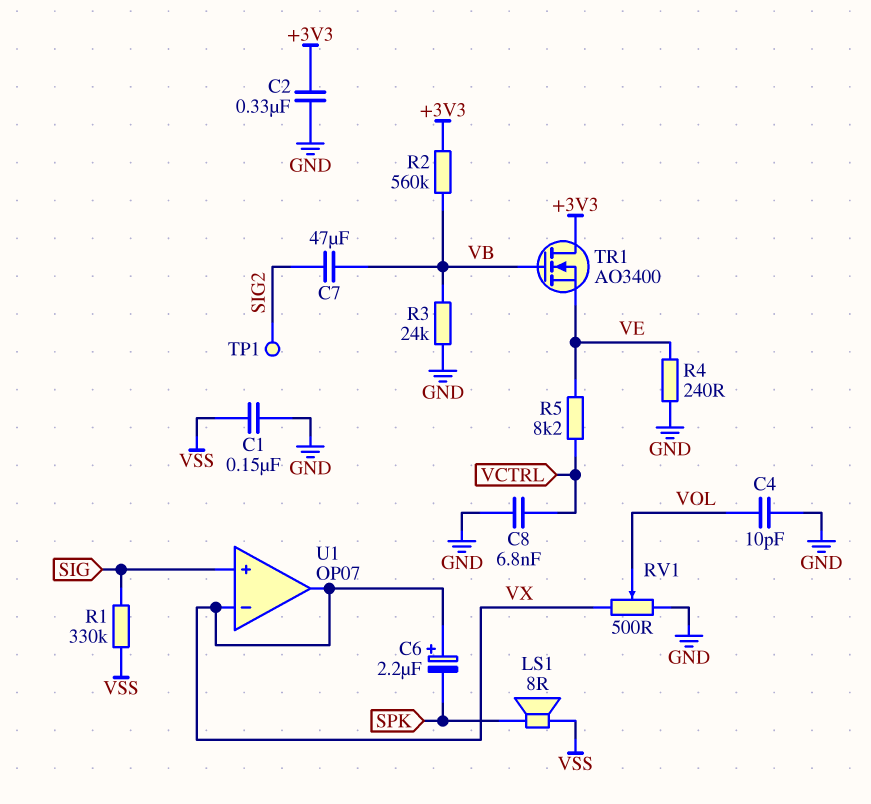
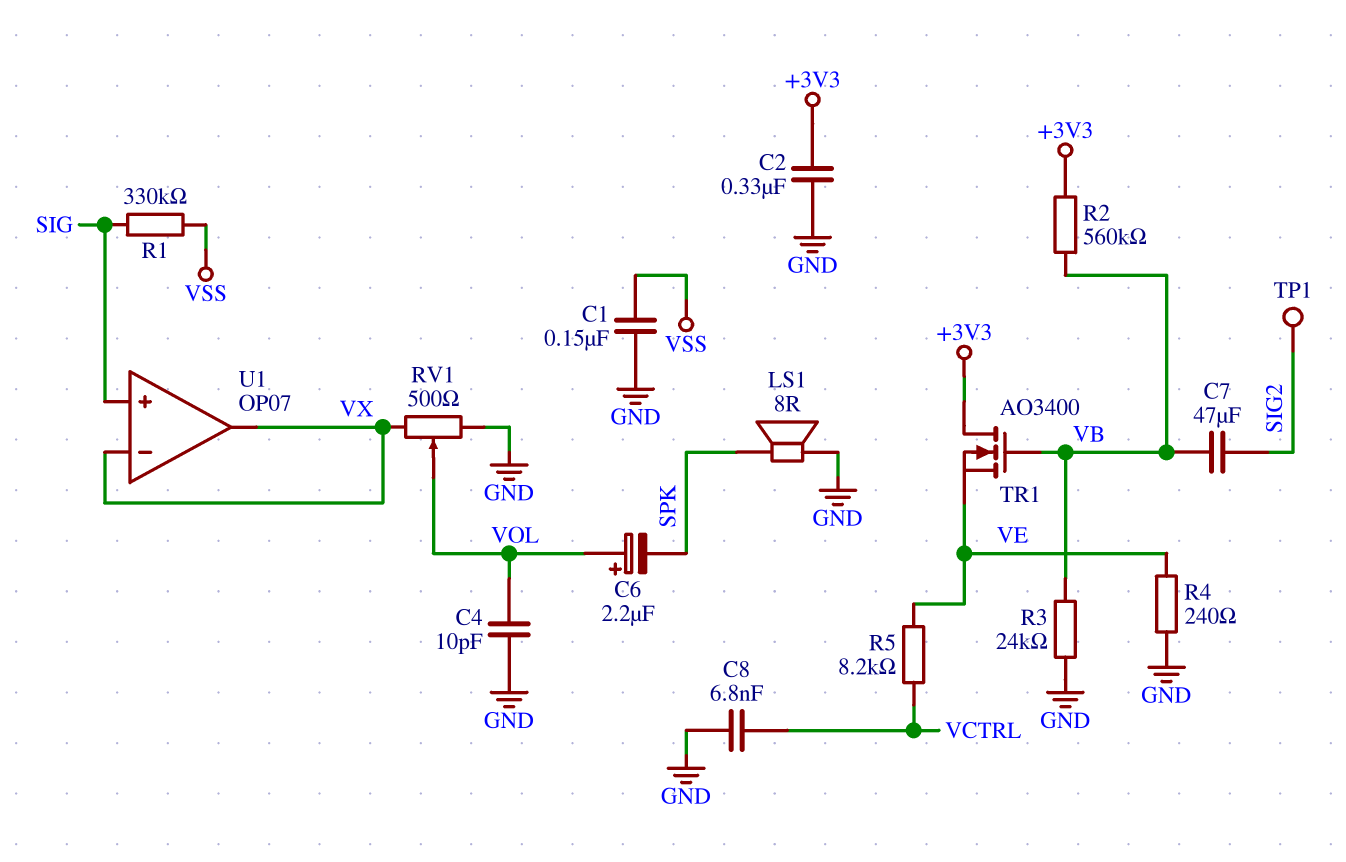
C6: 2.2uF (plus VX, minus SPK) -> 2.2uF (plus VOL, minus SPK)
LS1: speaker 8R (SPK, VSS) -> speaker 8R (GND, SPK)

